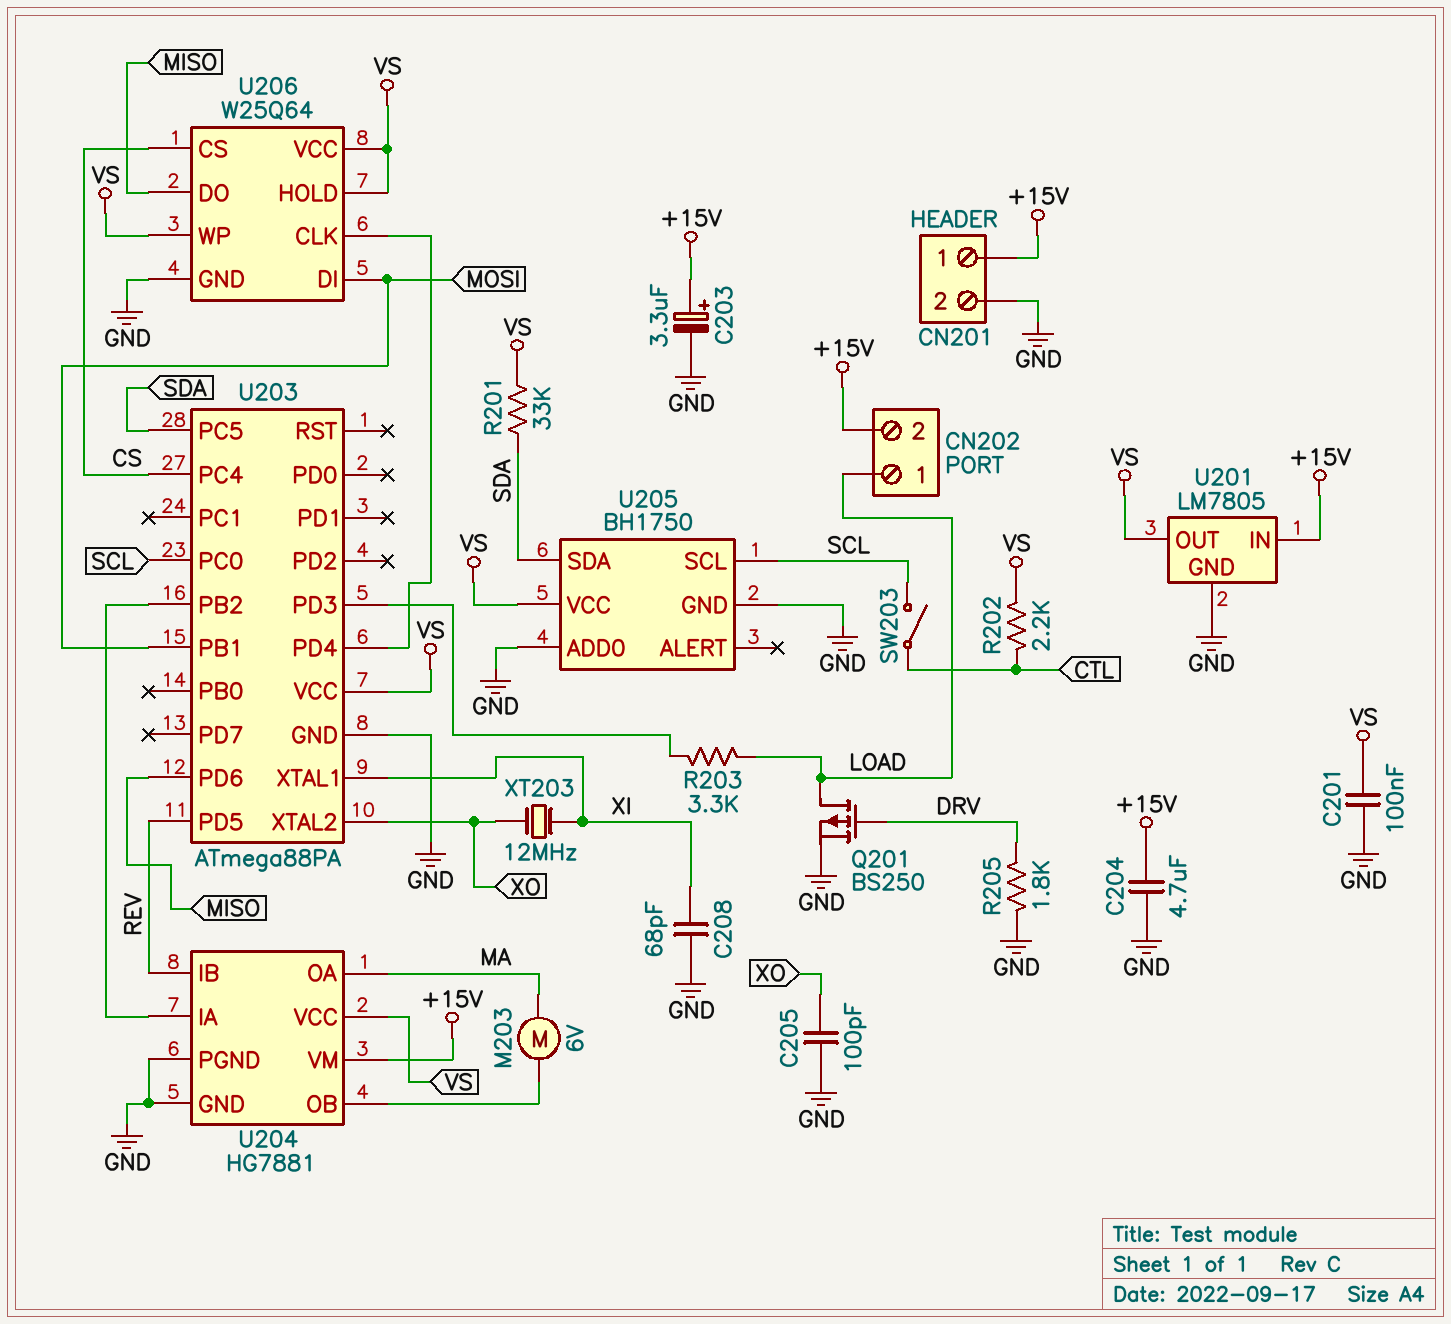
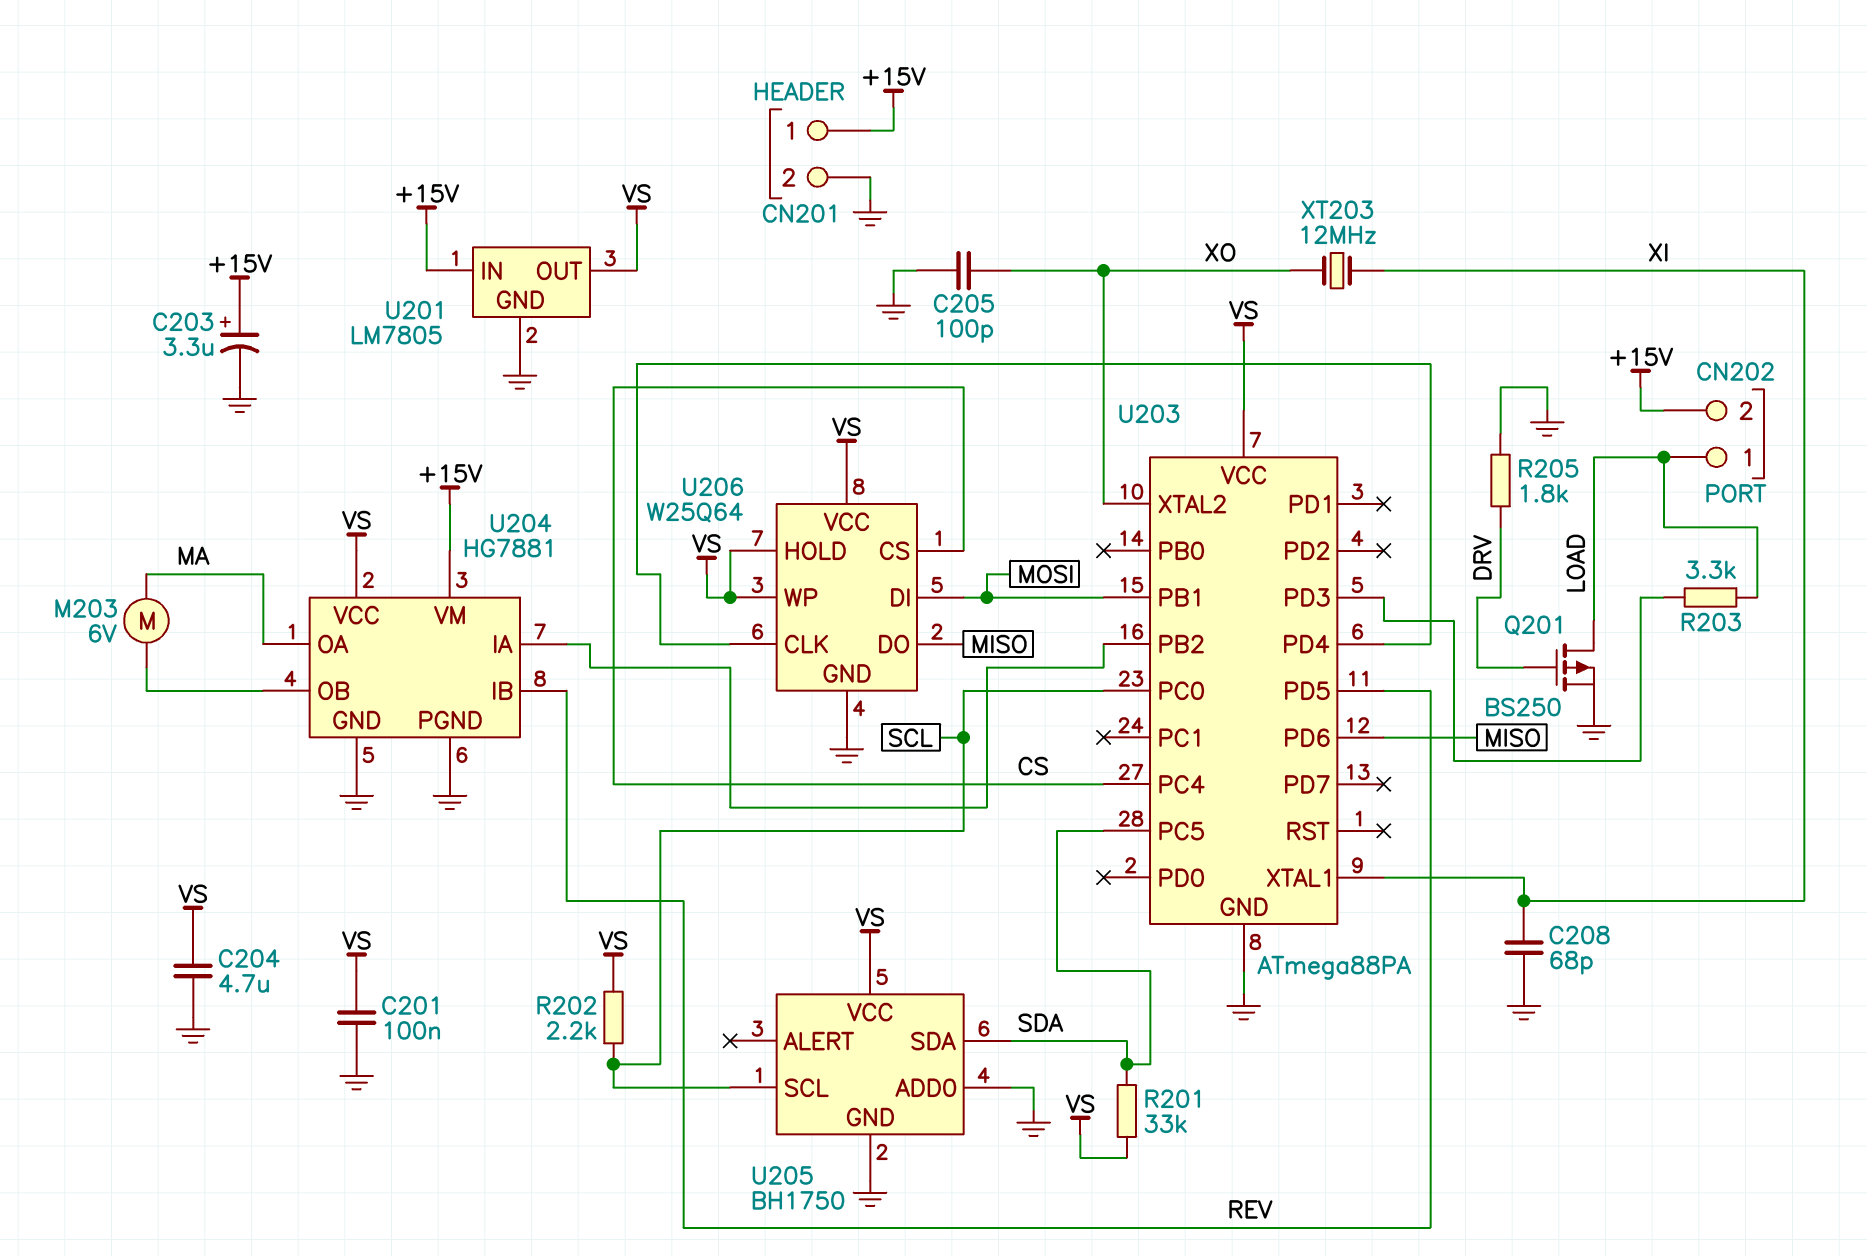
C204: 4.7uF (+15V, GND) -> 4.7uF (GND, VS)
R202: 2.2k (CTL, VS) -> 2.2k (SCL, VS)
SW203: switch (CTL, SCL) -> none

